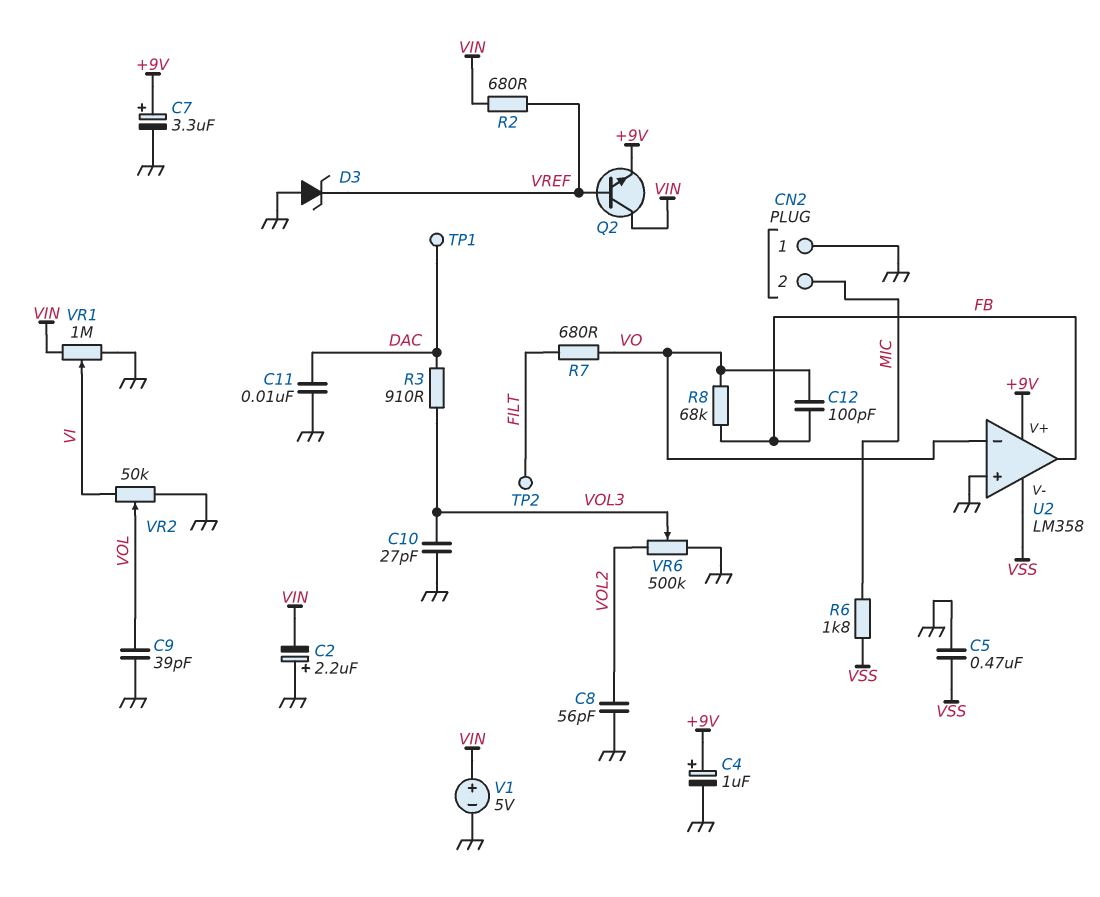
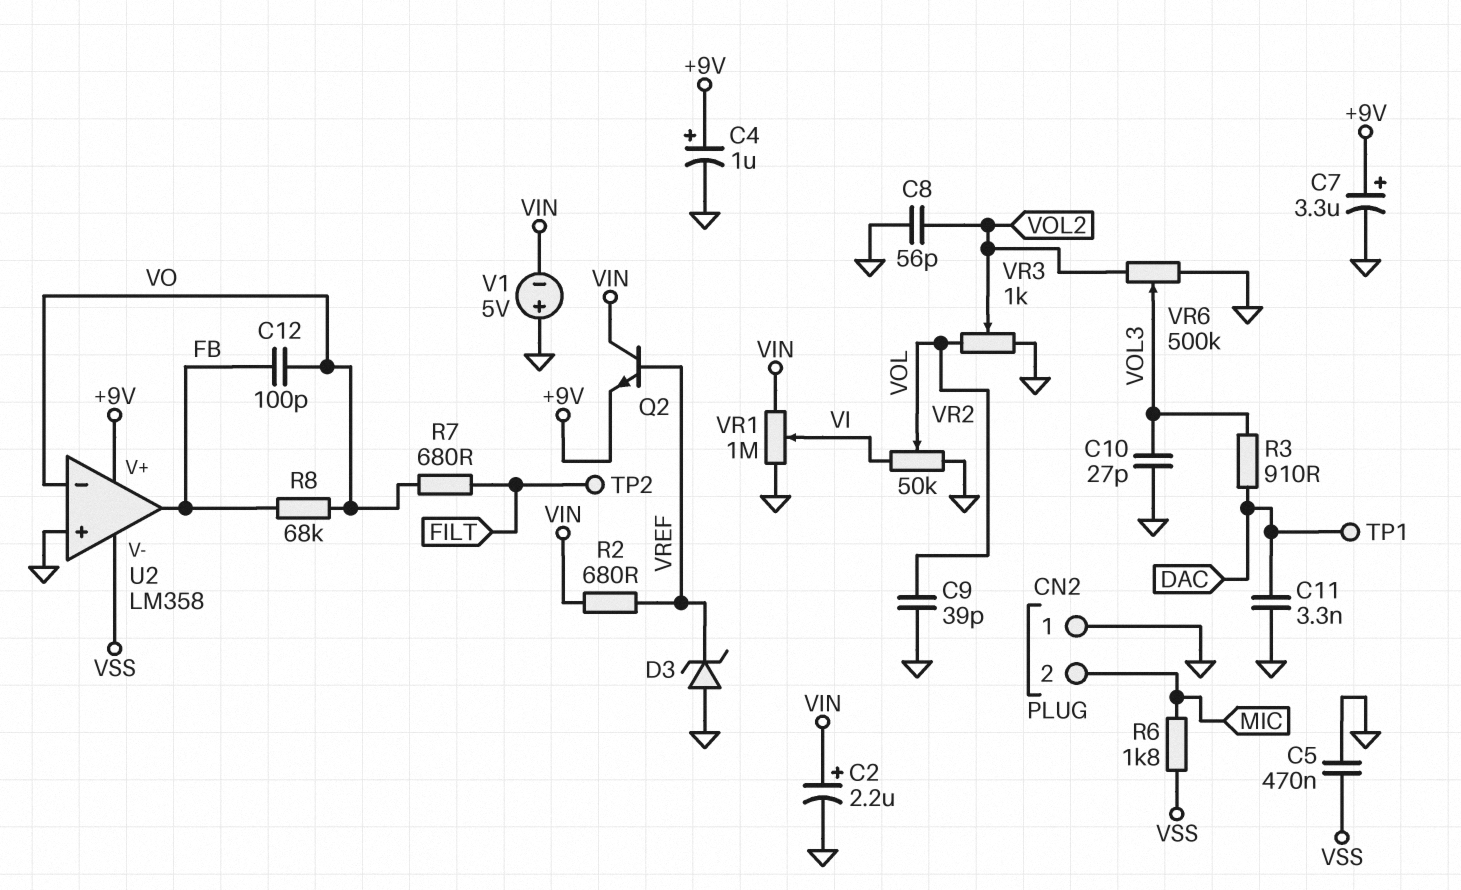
C2: 2.2uF (plus GND, minus VIN) -> 2.2uF (plus VIN, minus GND)
C11: 10nF (DAC, GND) -> 3.3nF (DAC, GND)
V1: 5V (plus VIN, minus GND) -> 5V (plus GND, minus VIN)
VR3: none -> 1k (GND, VOL, wiper VOL2)

